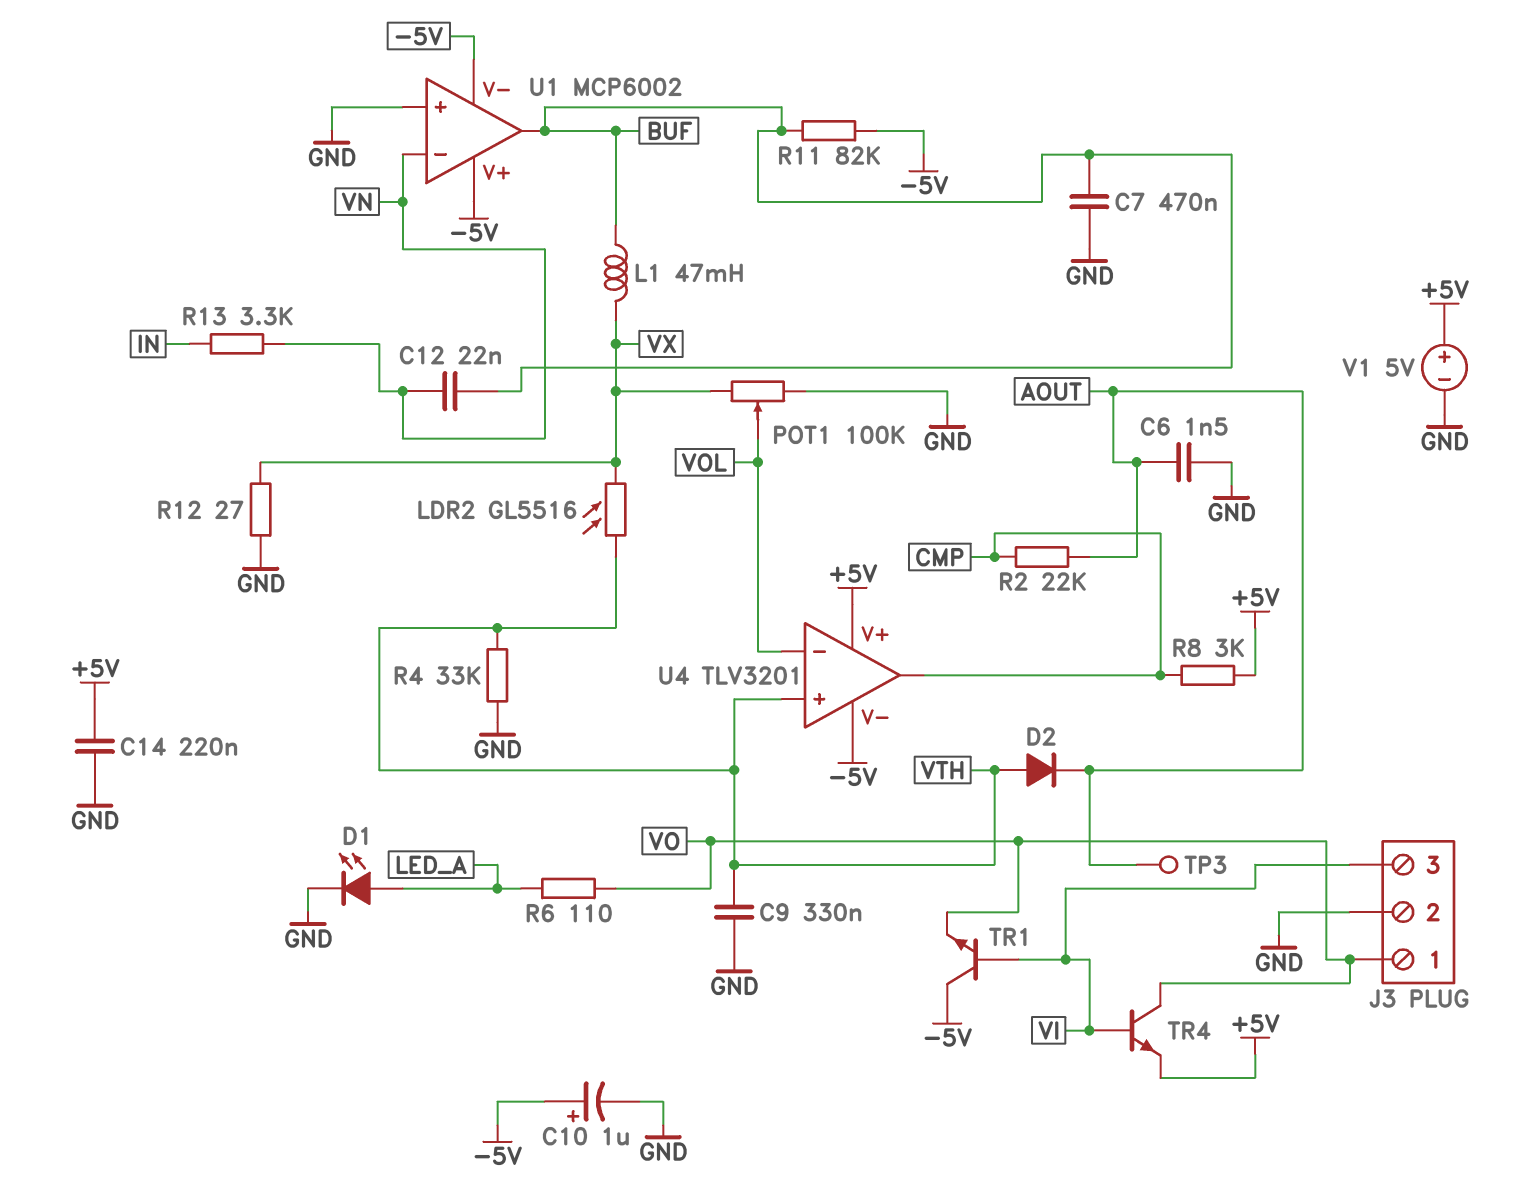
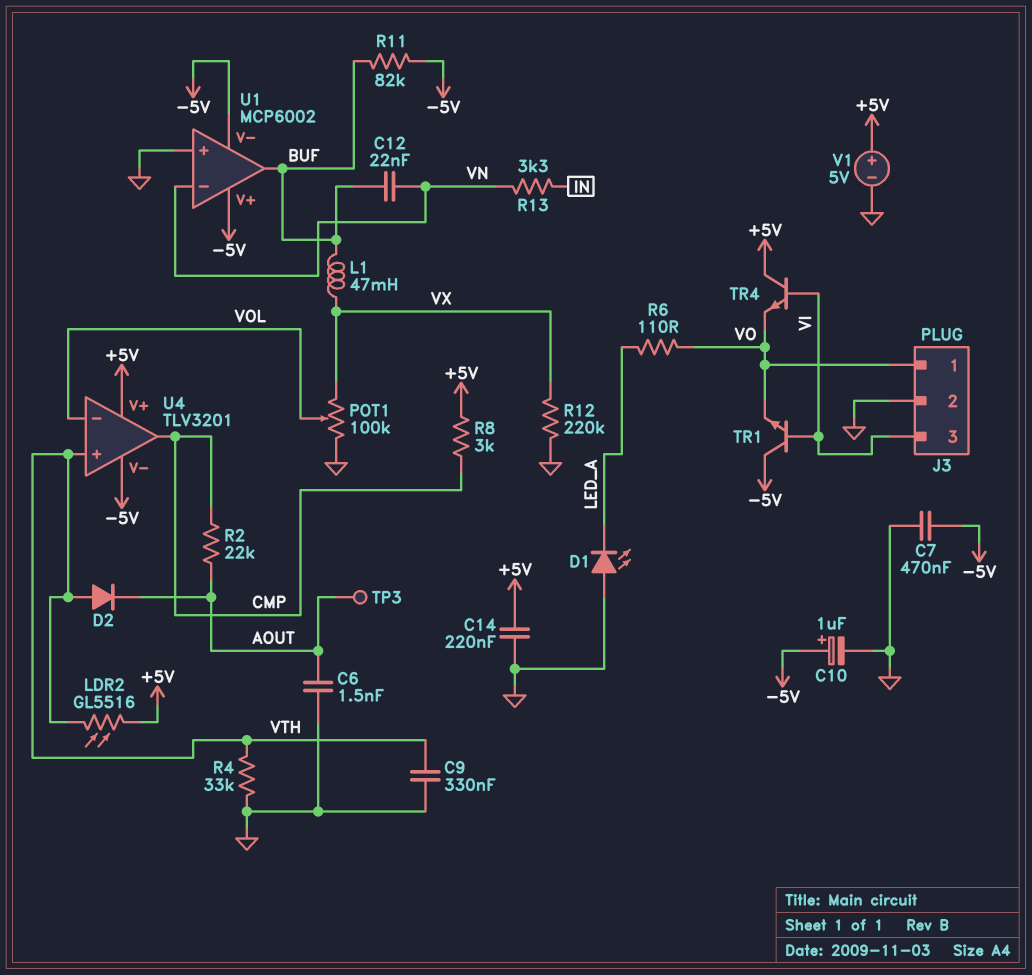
C7: 470nF (BUF, GND) -> 470nF (-5V, GND)
D1: LED (A LED_A, K GND) -> LED (A GND, K LED_A)
LDR2: GL5516 (VTH, VX) -> GL5516 (+5V, VTH)
R12: 27 (GND, VX) -> 220k (GND, VX)
TR4: NPN (B VI, C VO, E +5V) -> NPN (B VI, C +5V, E VO)

